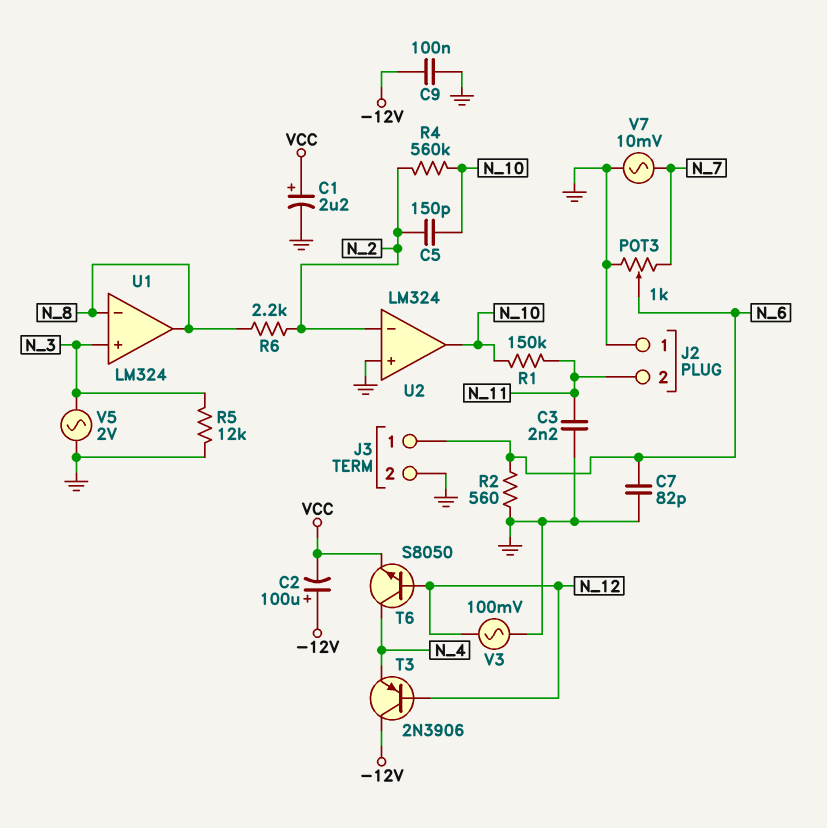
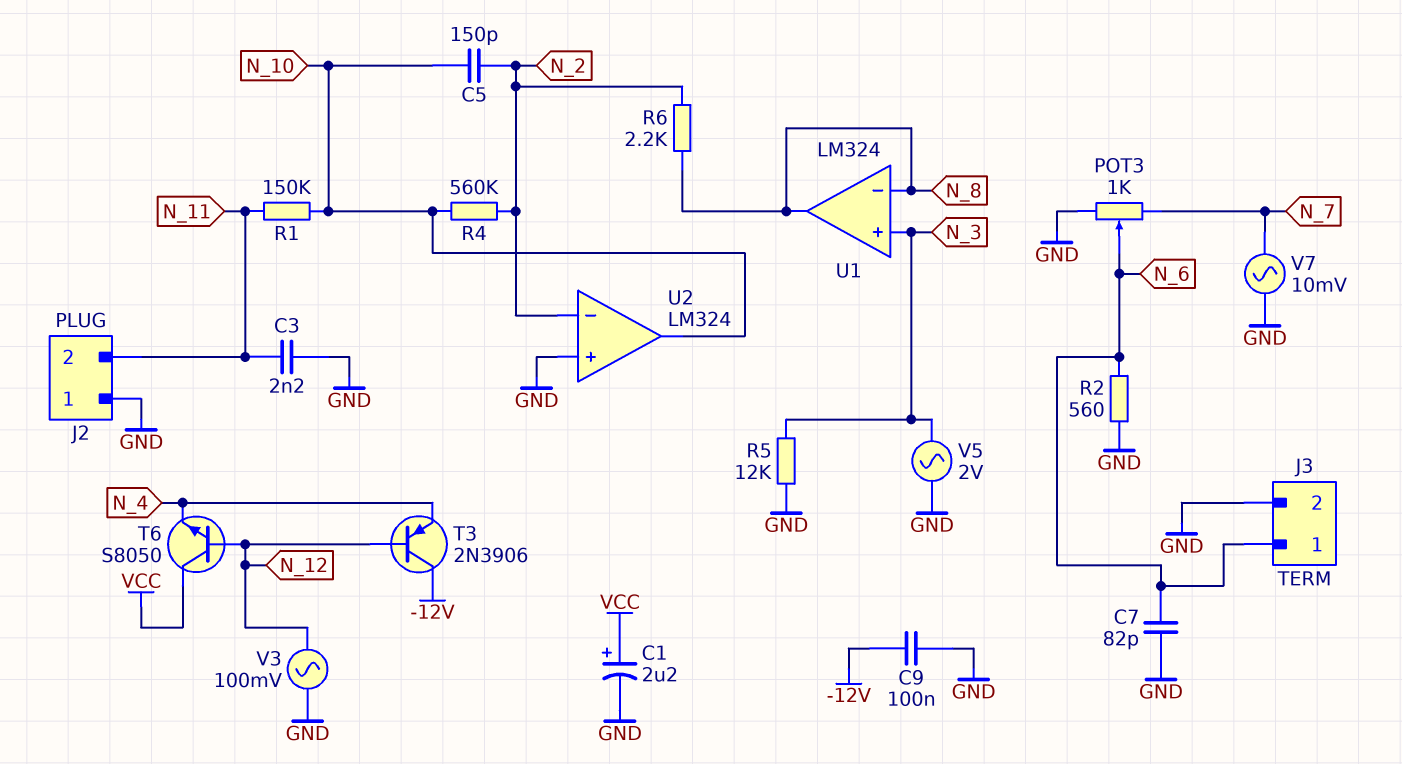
C2: 100uF (plus -12V, minus VCC) -> none
T6: NPN S8050 (B N_12, C N_4, E VCC) -> NPN S8050 (B N_12, C VCC, E N_4)

